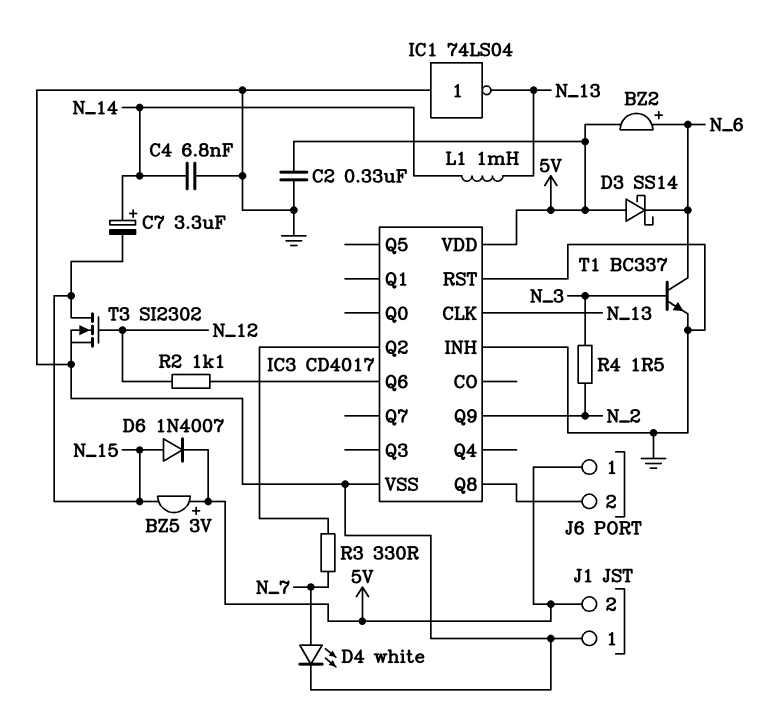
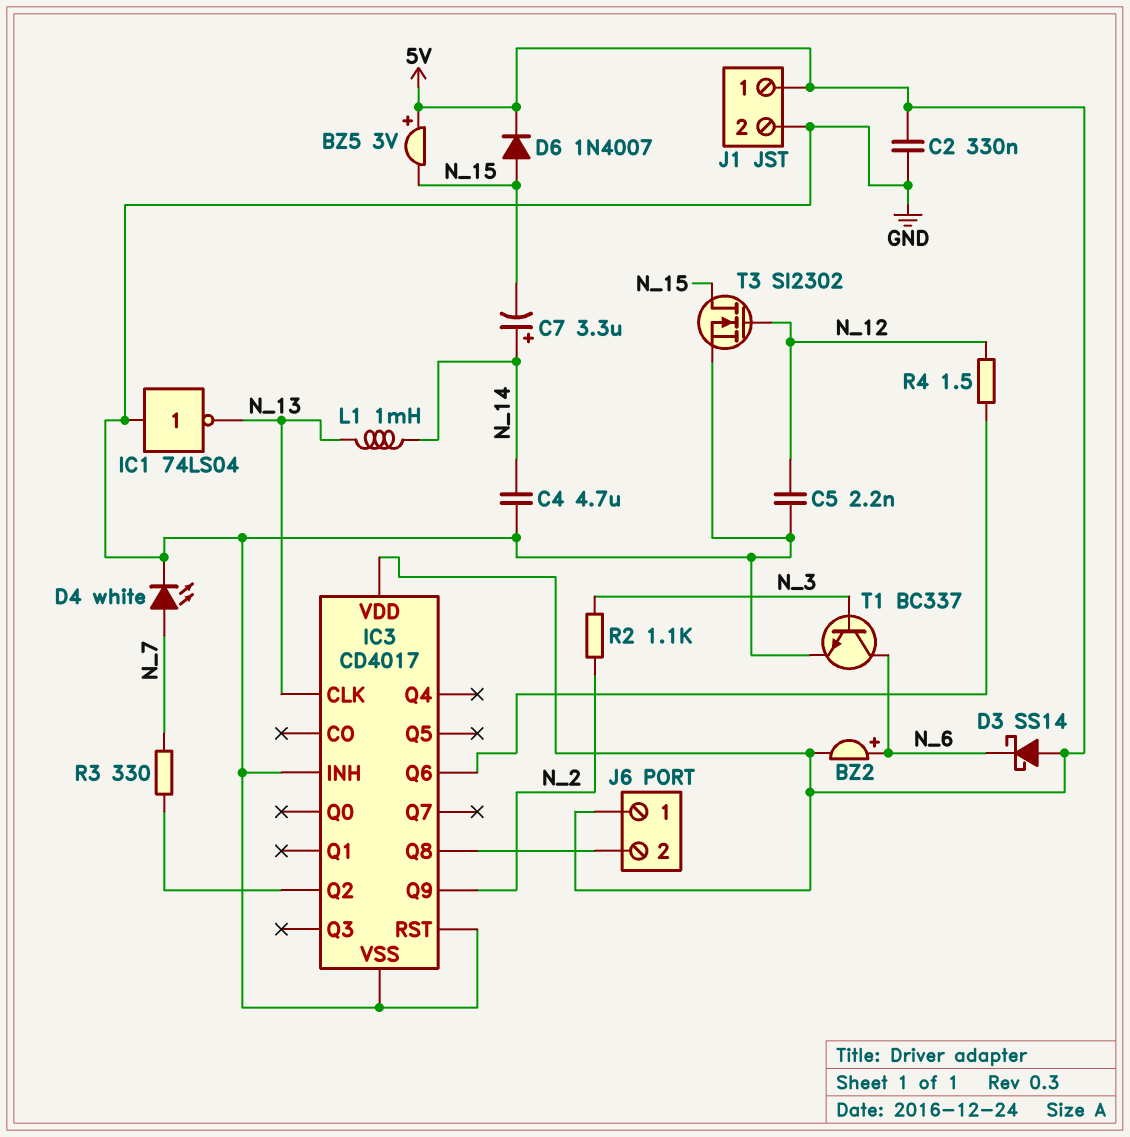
C4: 6.8nF (GND, N_14) -> 4.7uF (GND, N_14)
C5: none -> 2.2nF (GND, N_12)
J1 pin 1: GND -> 5V
J1 pin 2: 5V -> GND
R2: 1.1k (IC3/Q6, N_12) -> 1.1k (N_2, N_3)
R4: 1.5 (N_2, N_3) -> 1.5 (IC3/Q6, N_12)

